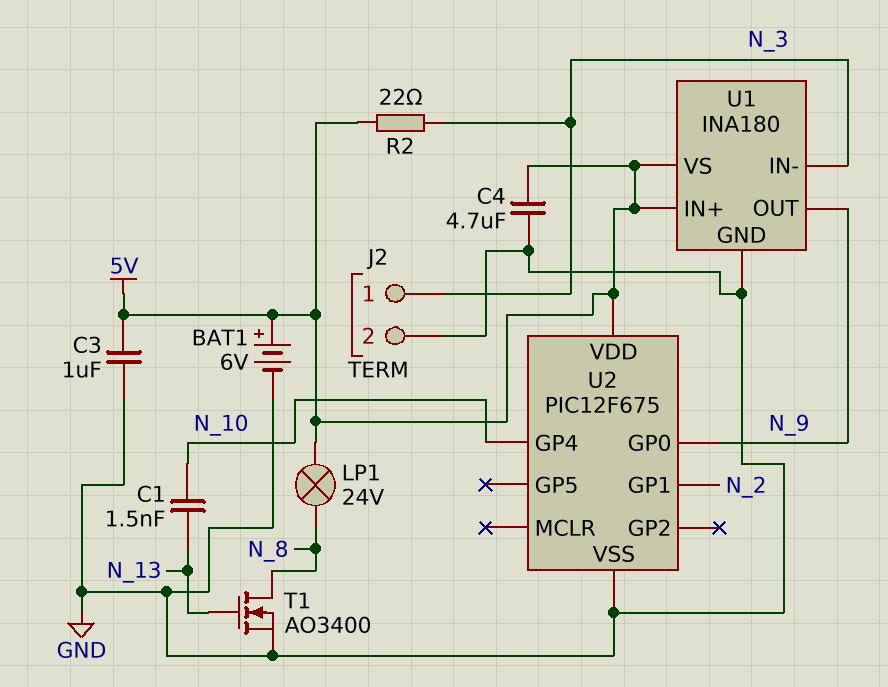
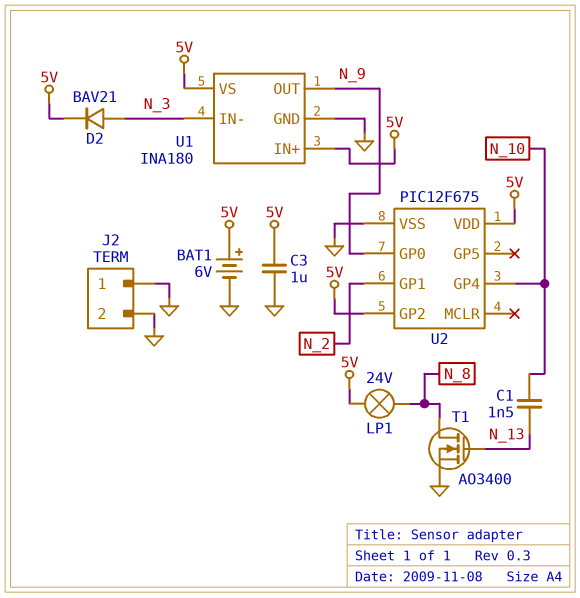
C4: 4.7uF (5V, GND) -> none
D2: none -> diode BAV21 (A N_3, K 5V)
J2 pin 1: N_3 -> GND
R2: 22 (5V, N_3) -> none
U2 pin GP2: none -> 5V

